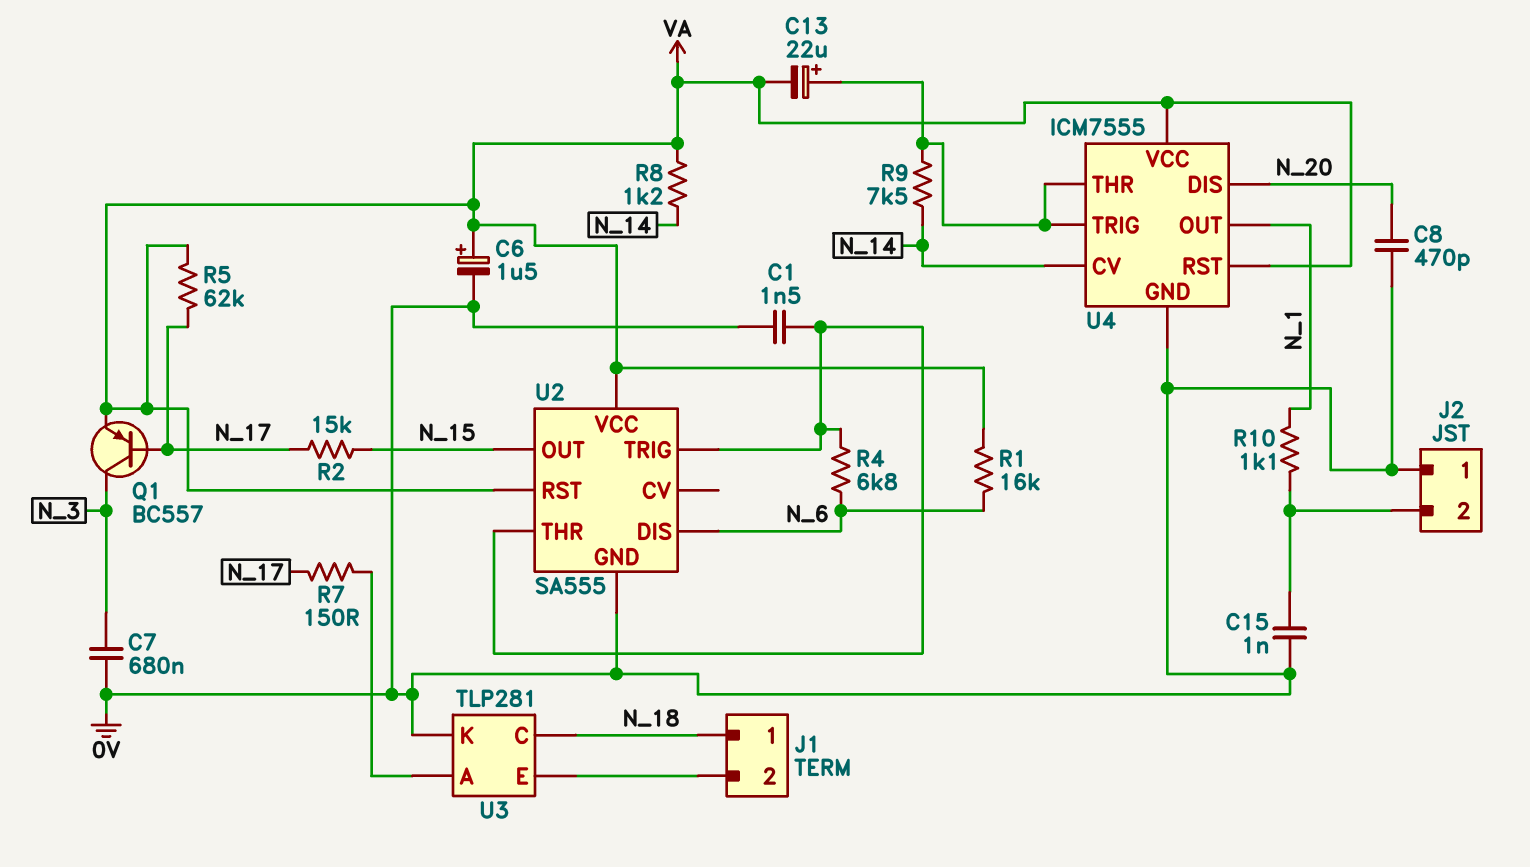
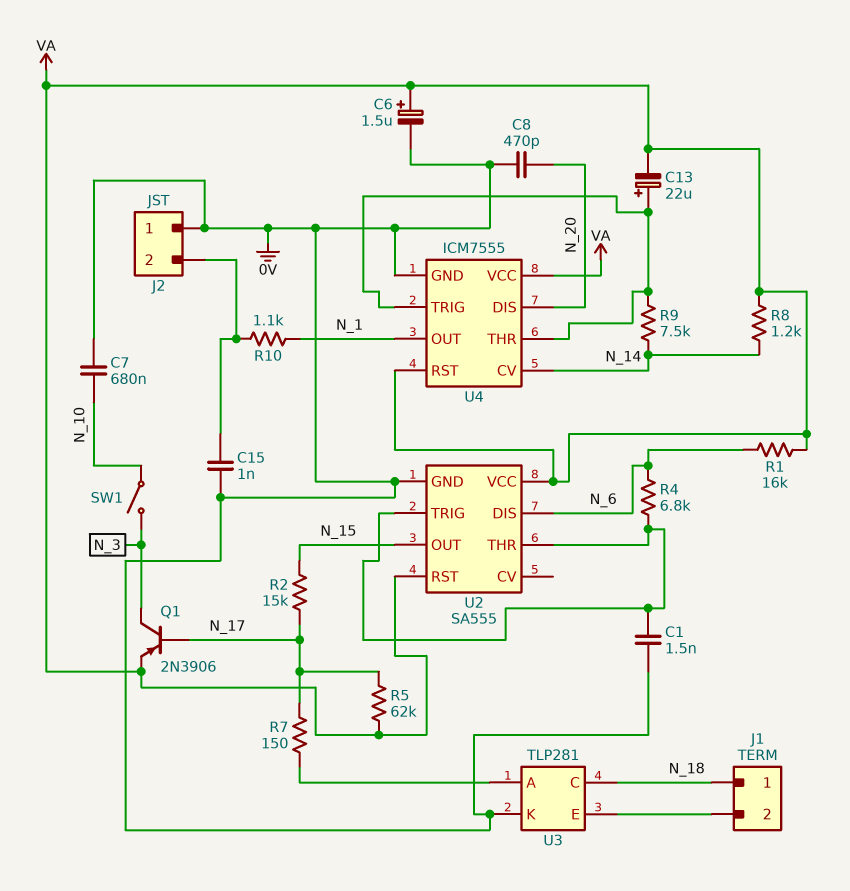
C7: 680nF (0V, N_3) -> 680nF (0V, N_10)
Q1: PNP BC557 (B N_17, C N_3, E VA) -> PNP 2N3906 (B N_17, C N_3, E VA)
SW1: none -> switch (N_3, N_10)

